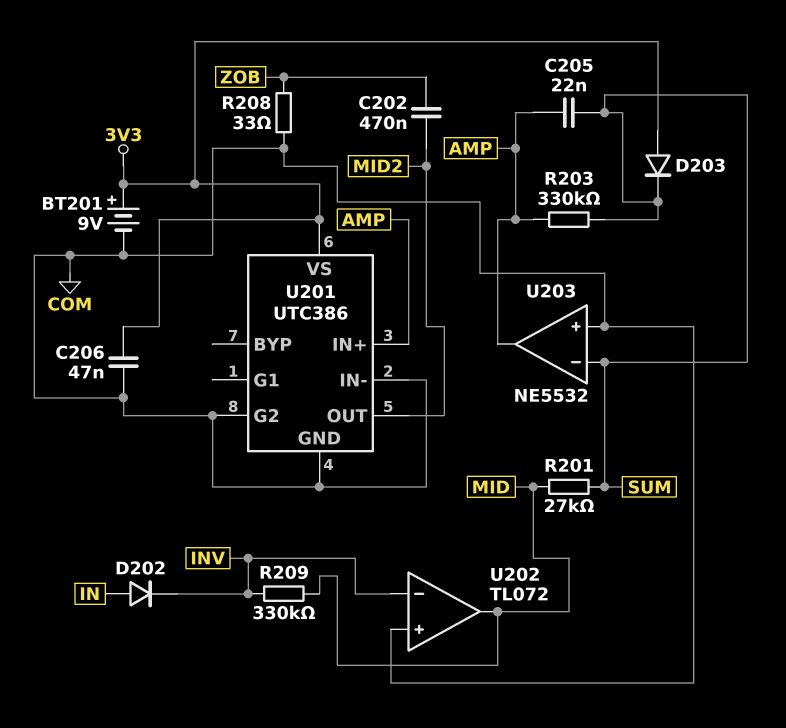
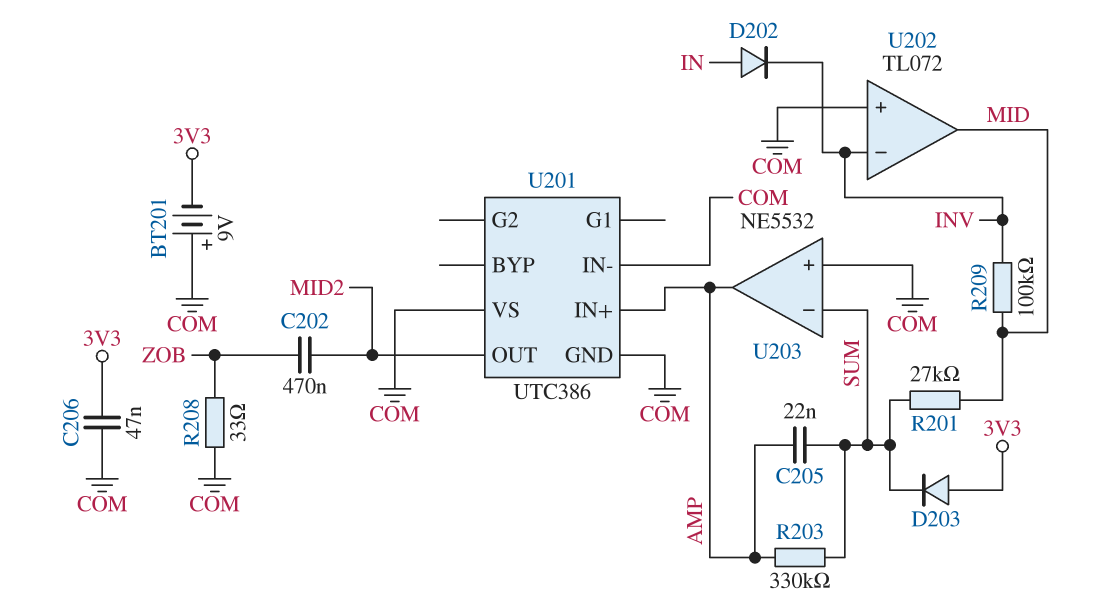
BT201: 9V (plus 3V3, minus COM) -> 9V (plus COM, minus 3V3)
R209: 330k (INV, MID) -> 100k (INV, MID)
U201 pin G2: COM -> none
U201 pin VS: 3V3 -> COM

